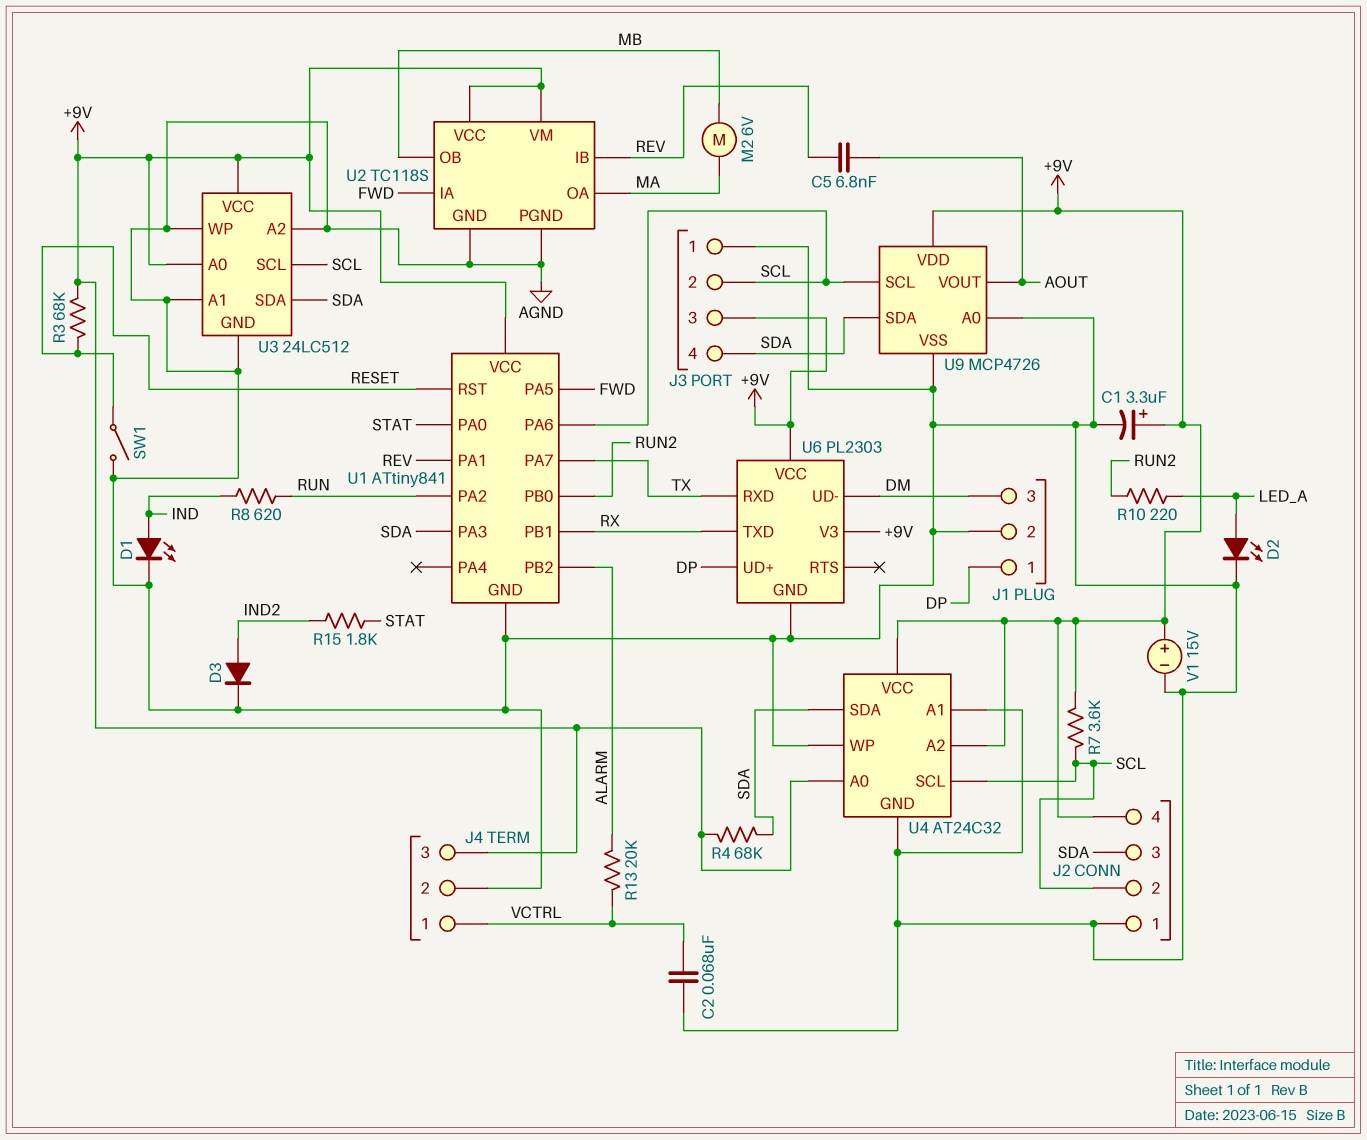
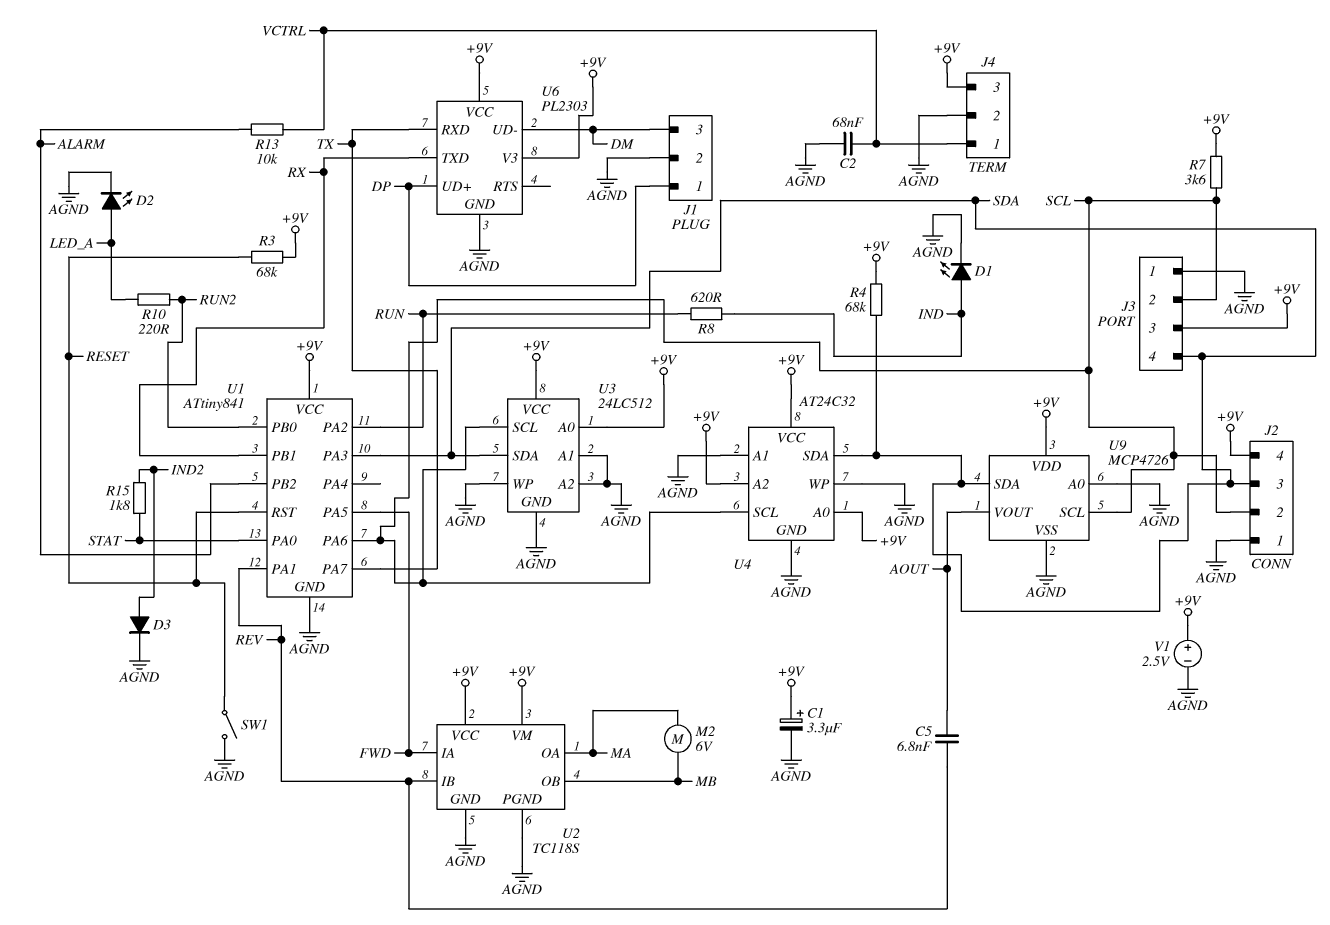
R13: 20k (ALARM, VCTRL) -> 10k (ALARM, VCTRL)
V1: 15V (plus +9V, minus AGND) -> 2.5V (plus +9V, minus AGND)

